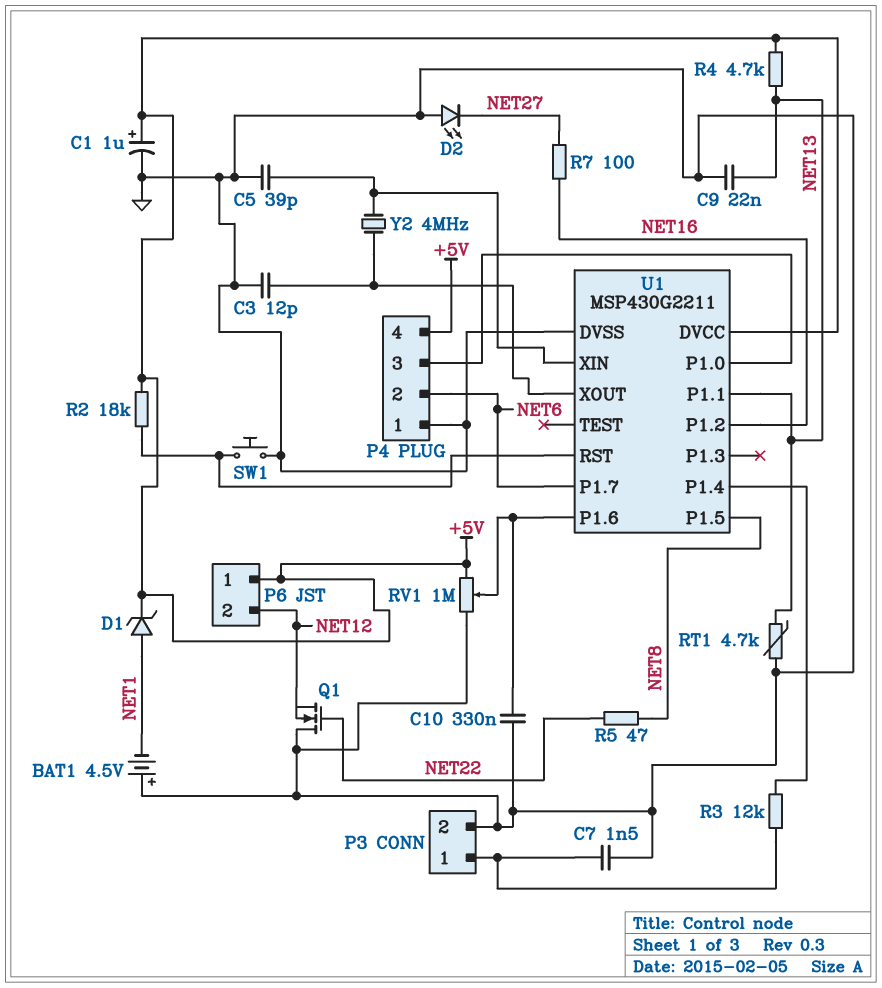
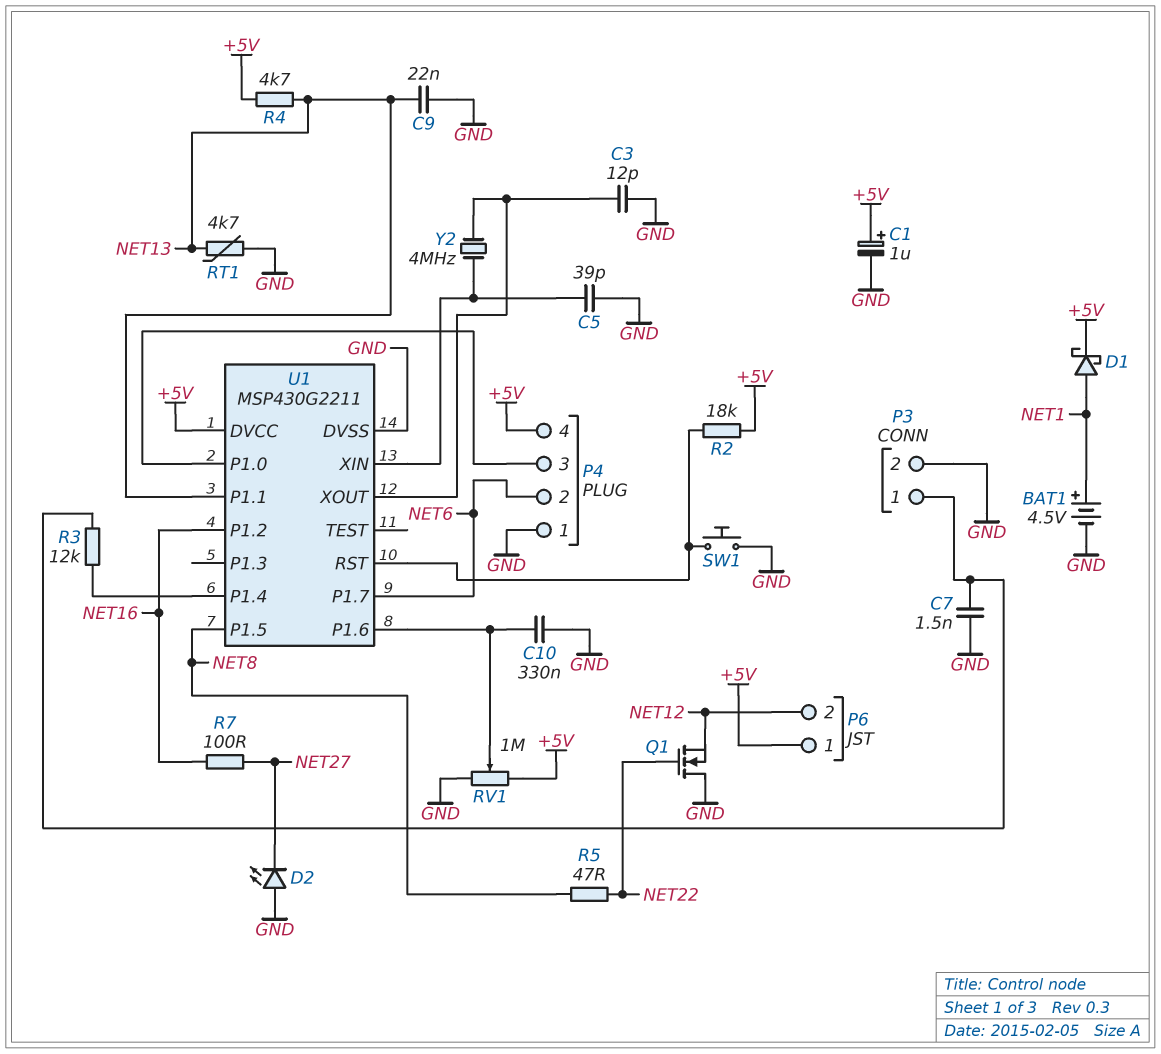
BAT1: 4.5V (plus GND, minus NET1) -> 4.5V (plus NET1, minus GND)
D1: zener (A NET1, K +5V) -> schottky (A NET1, K +5V)

